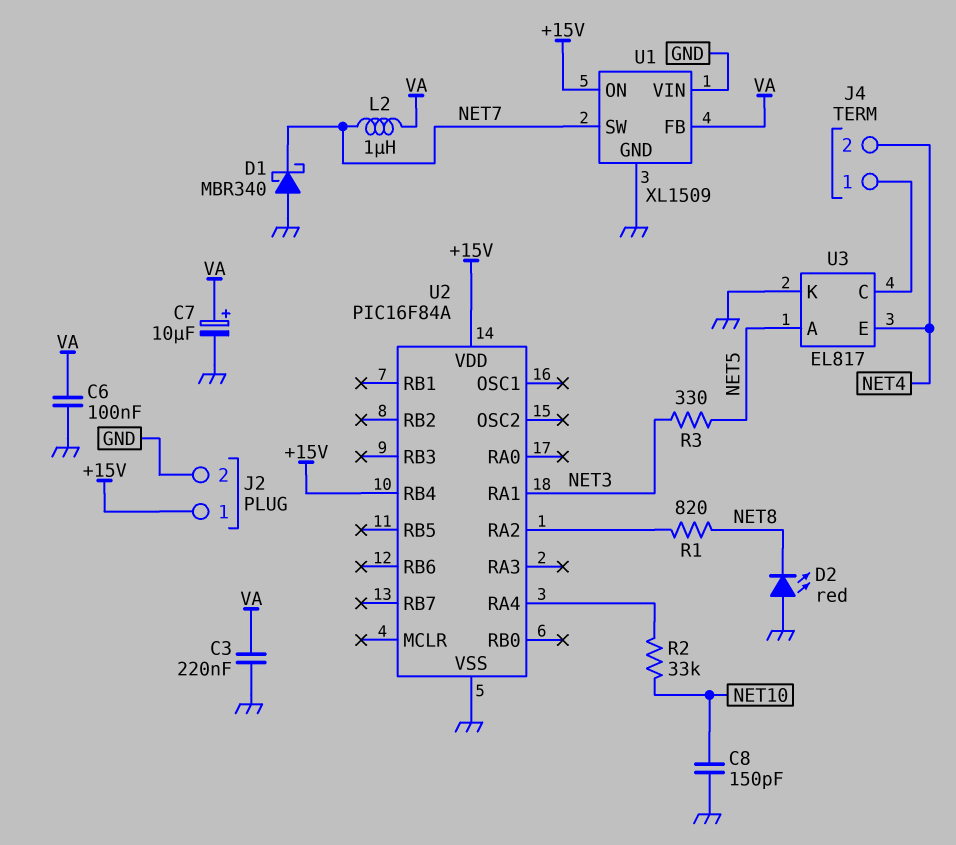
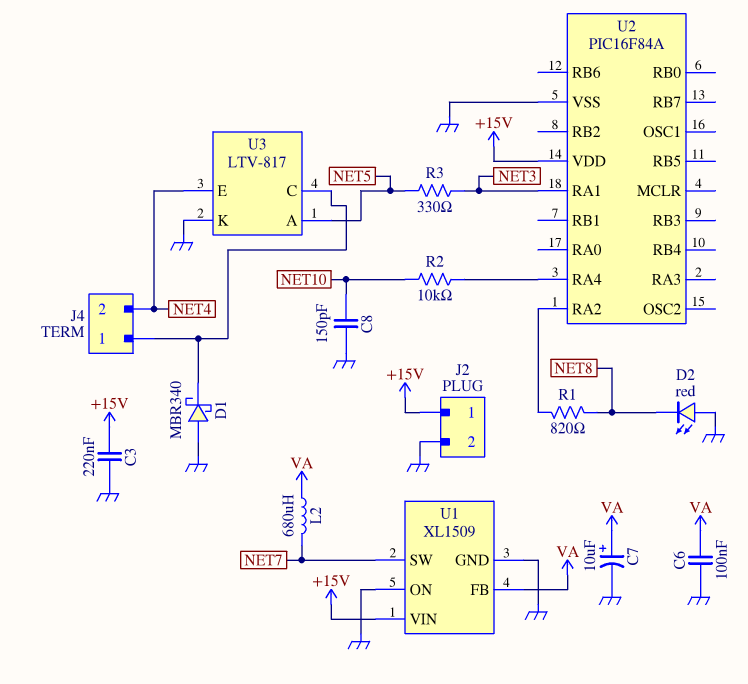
C3: 220nF (GND, VA) -> 220nF (+15V, GND)
D1: schottky MBR340 (A GND, K NET7) -> schottky MBR340 (A GND, K J4/1)
L2: 1uH (NET7, VA) -> 680uH (NET7, VA)
R2: 33k (NET10, U2/RA4) -> 10k (NET10, U2/RA4)
U1 pin ON: +15V -> GND
U1 pin VIN: GND -> +15V
U2 pin RB4: +15V -> none
U3: EL817 -> LTV-817

